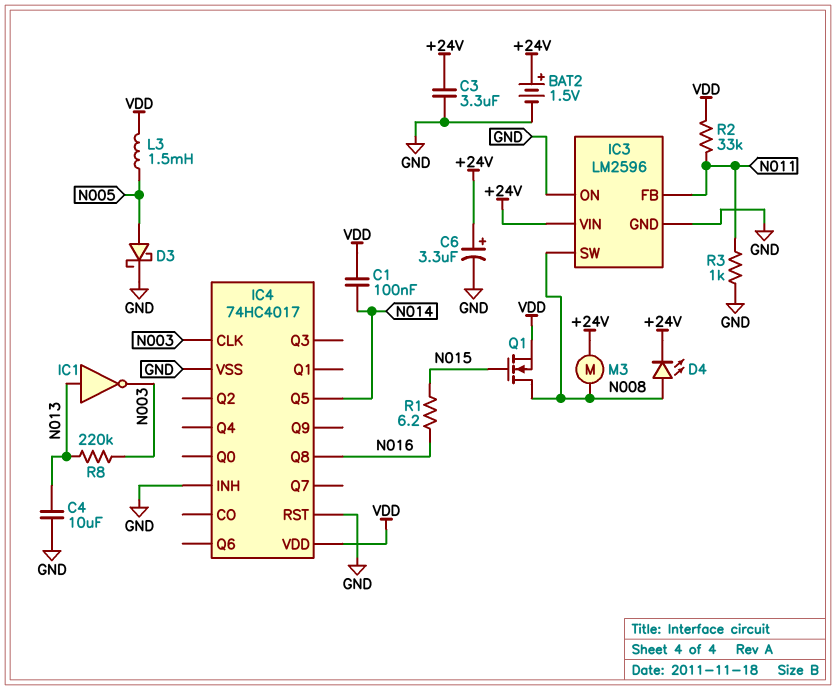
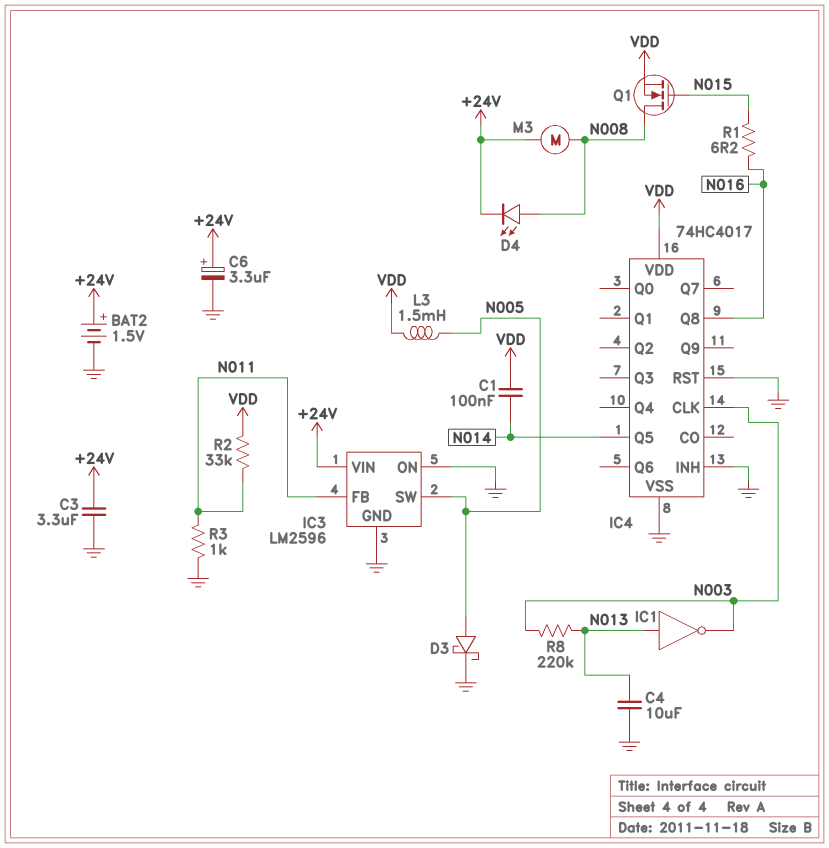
IC3 pin SW: N008 -> N005

